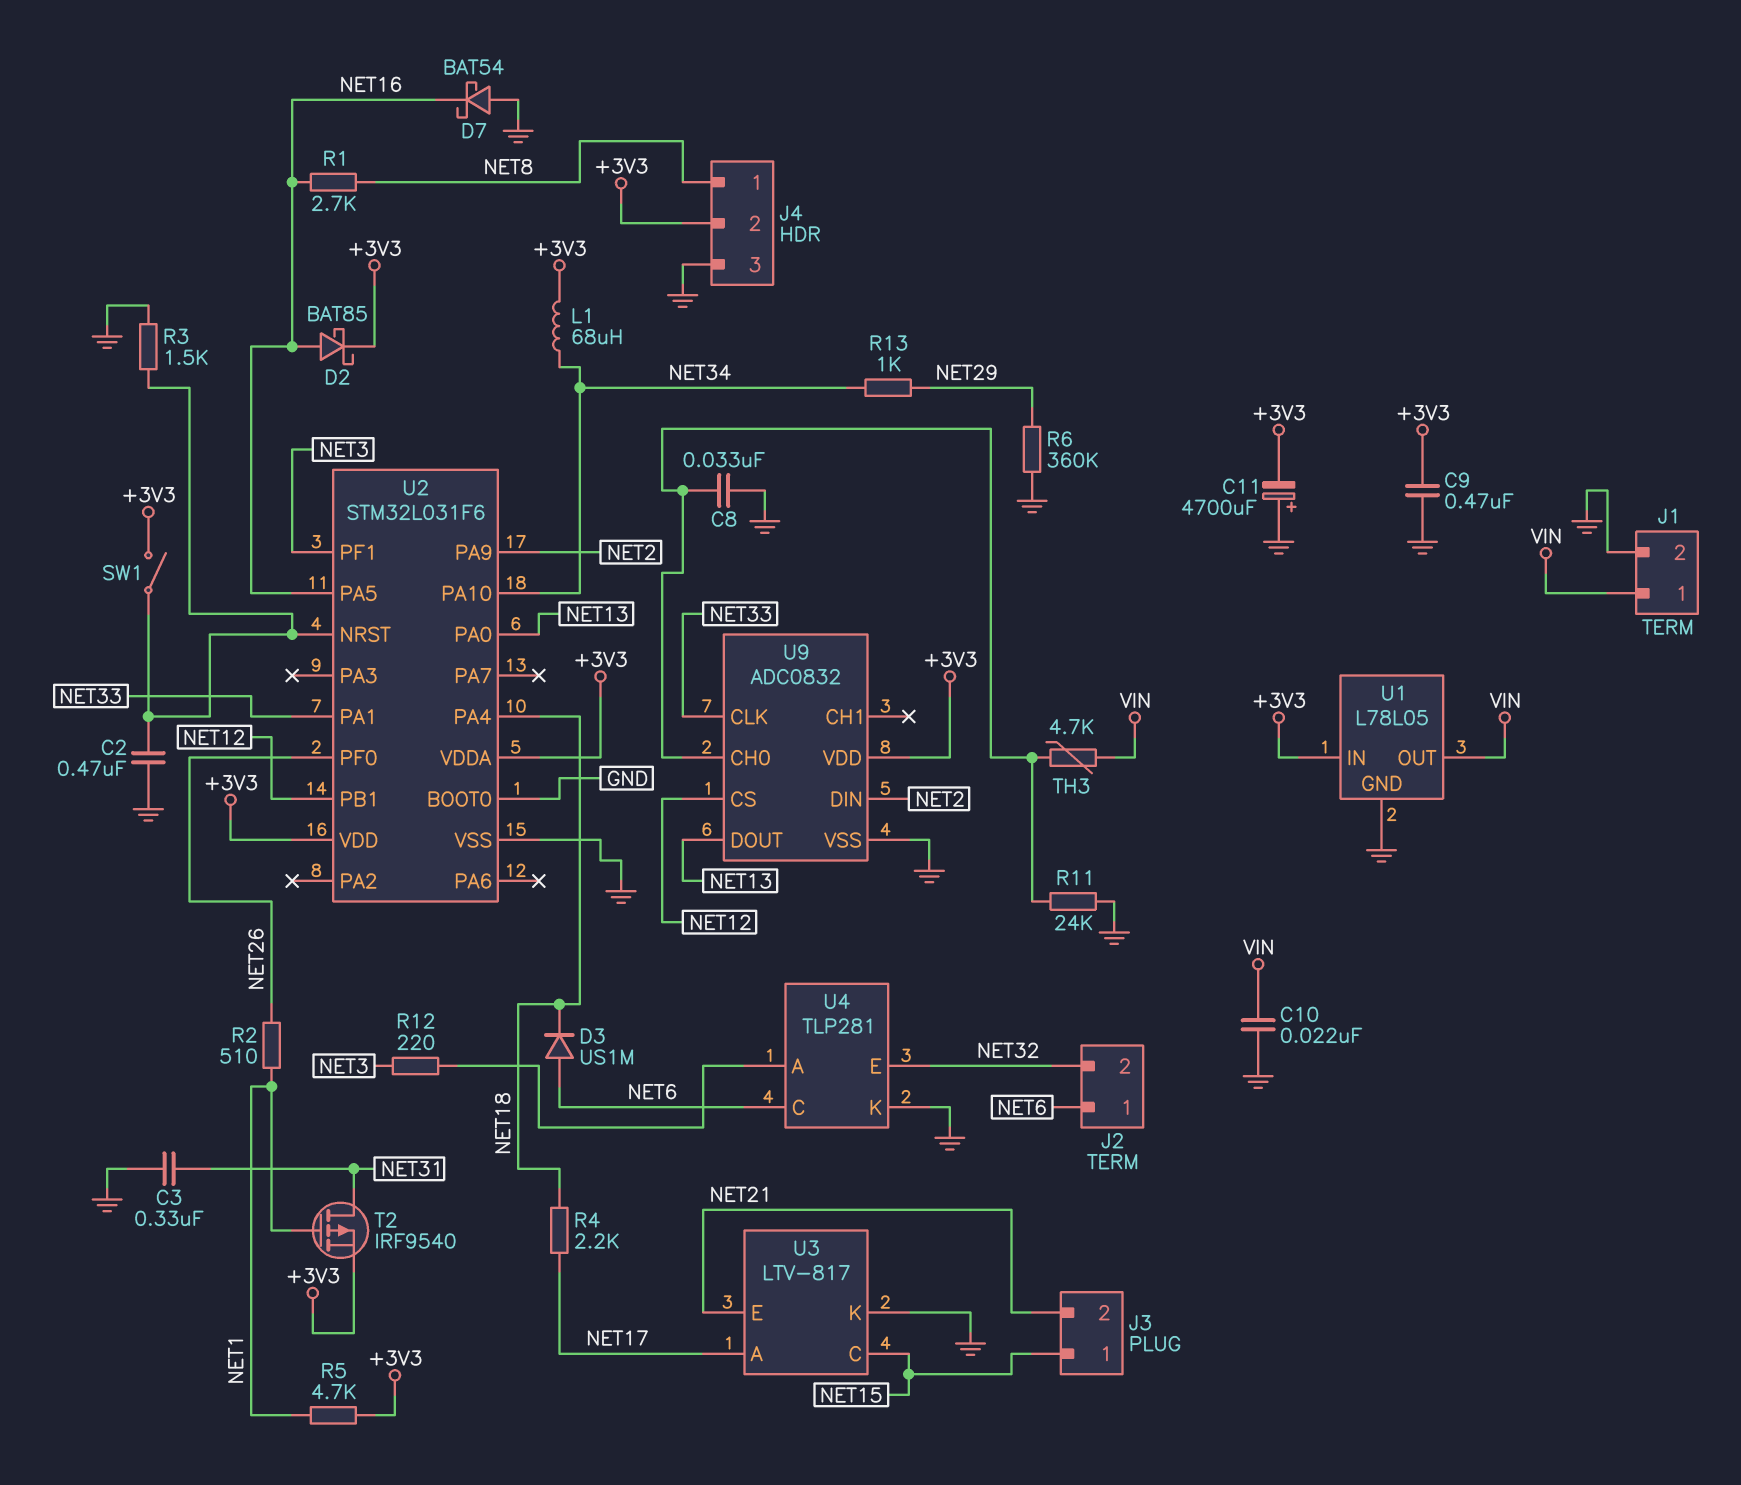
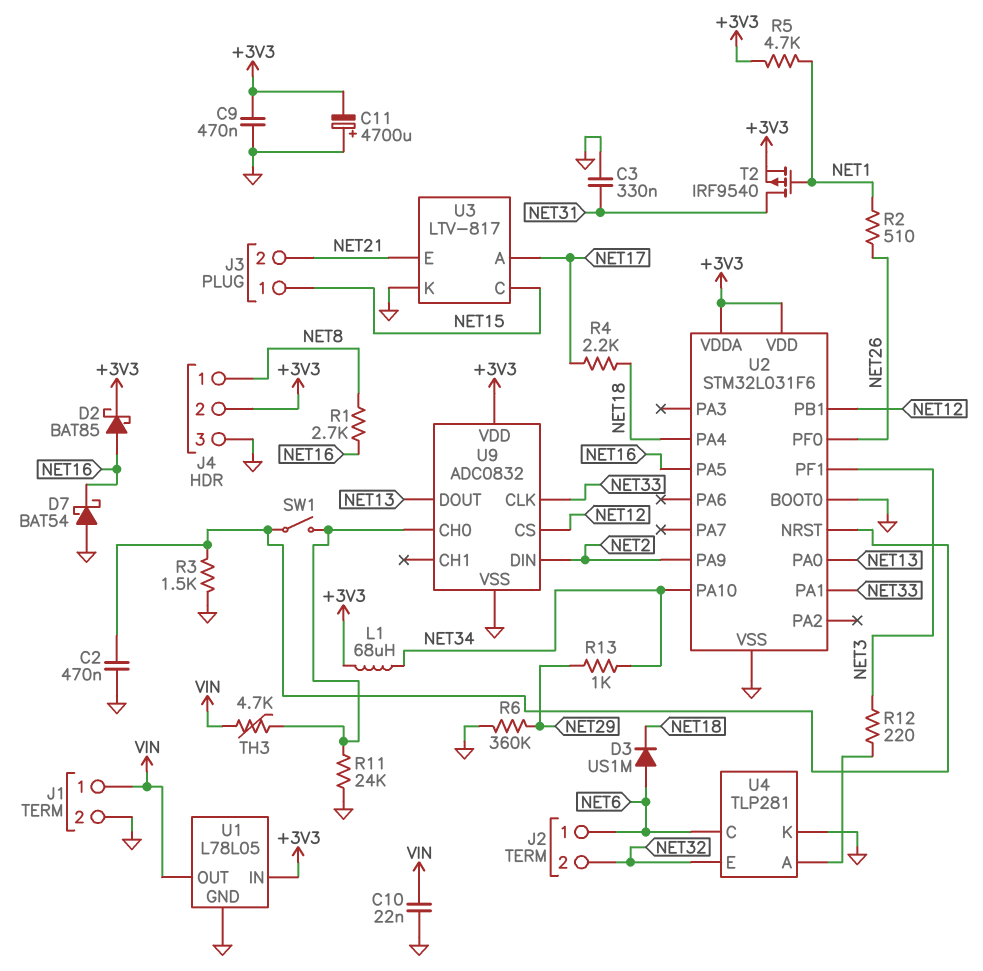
C8: 33nF (GND, U9/CH0) -> none
SW1: switch (+3V3, U2/NRST) -> switch (U2/NRST, U9/CH0)

